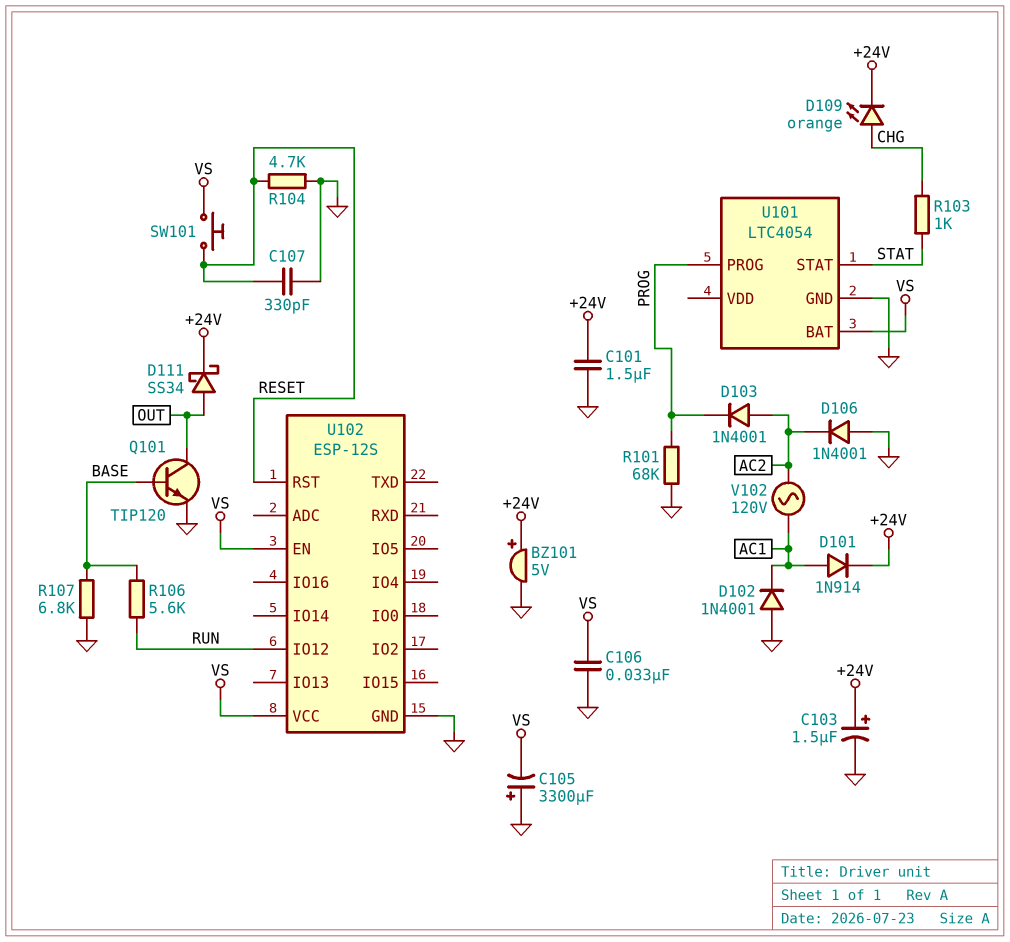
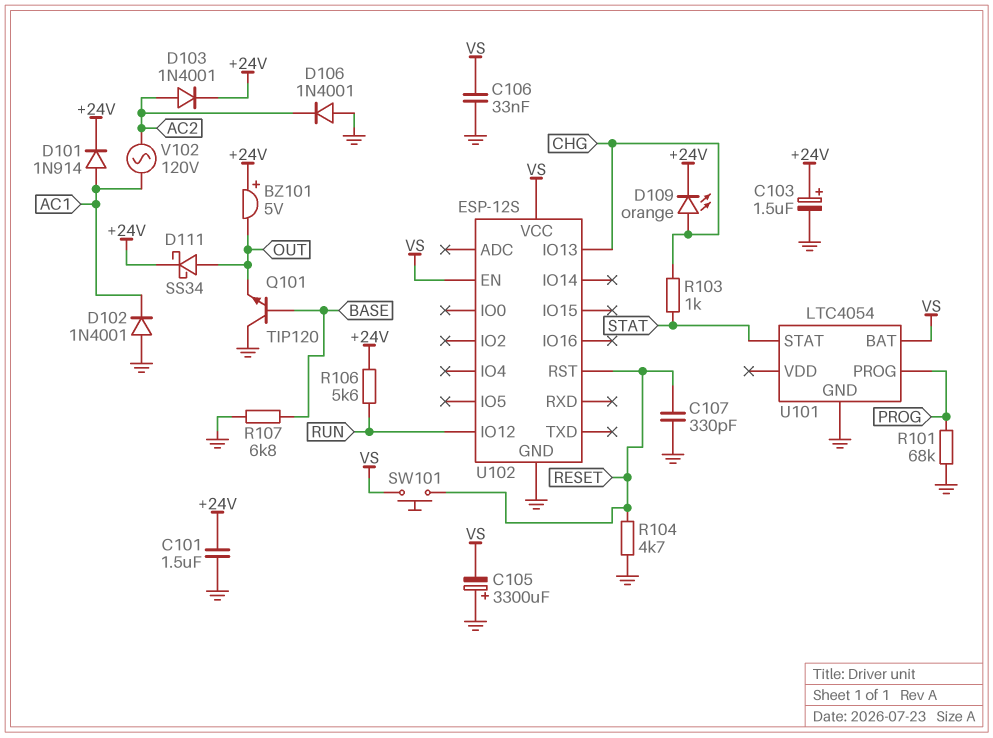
BZ101: buzzer 5V (plus +24V, minus GND) -> buzzer 5V (plus +24V, minus OUT)
D103: diode 1N4001 (A AC2, K PROG) -> diode 1N4001 (A AC2, K +24V)
Q101: NPN TIP120 (B BASE, C OUT, E GND) -> NPN TIP120 (B BASE, C GND, E OUT)
R106: 5.6k (BASE, RUN) -> 5.6k (+24V, RUN)
U102 pin IO13: none -> CHG

